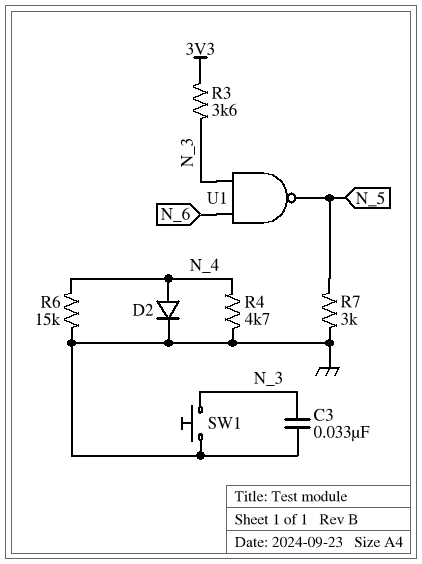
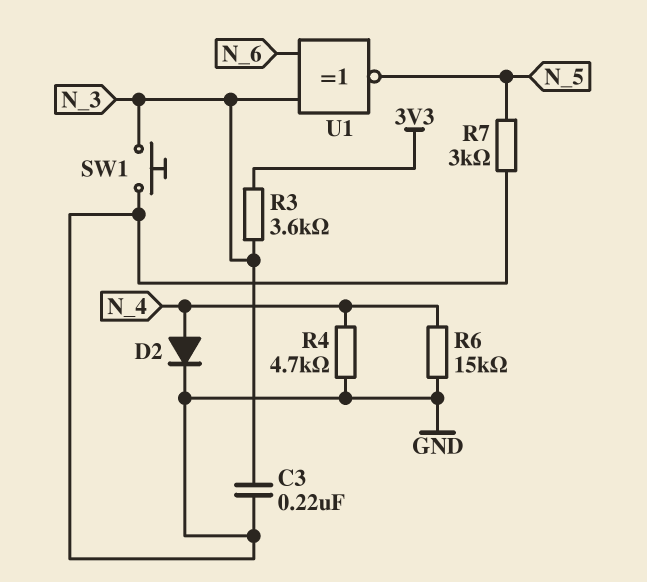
C3: 33nF (GND, N_3) -> 220nF (GND, N_3)
U1: NAND (in N_3, in N_6, out N_5) -> XNOR (in N_3, in N_6, out N_5)

